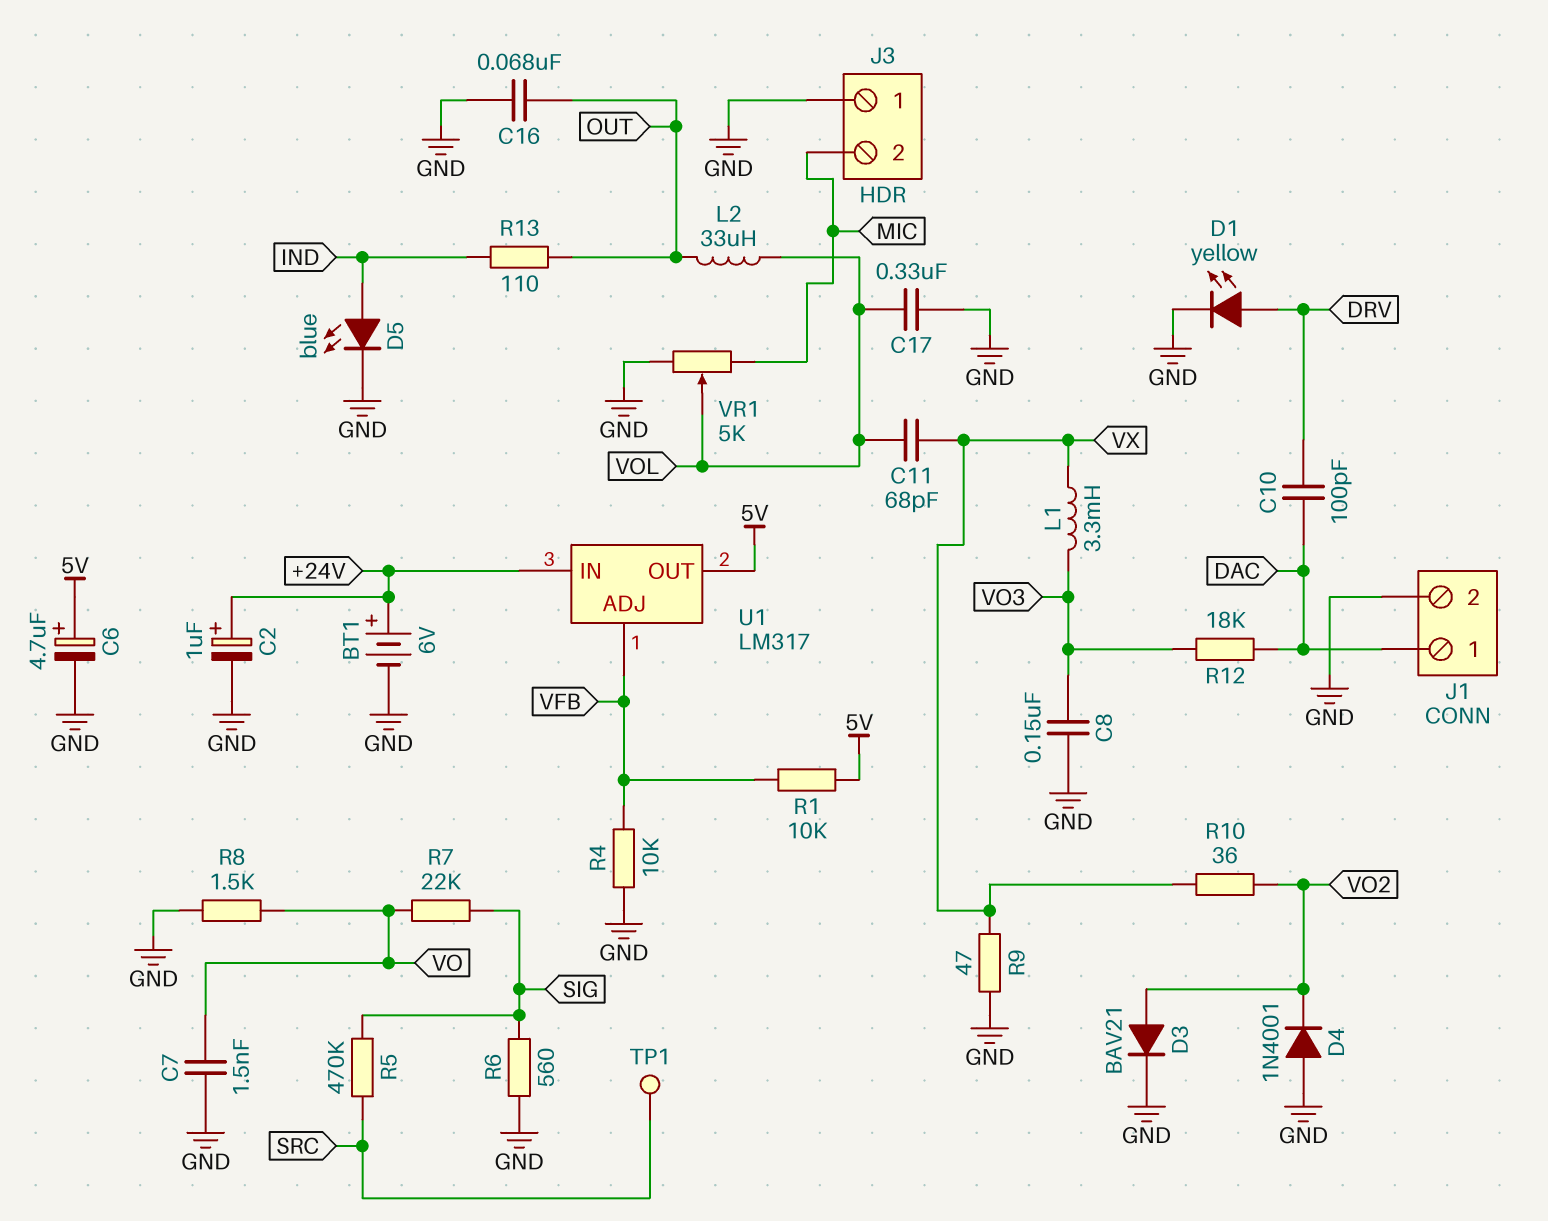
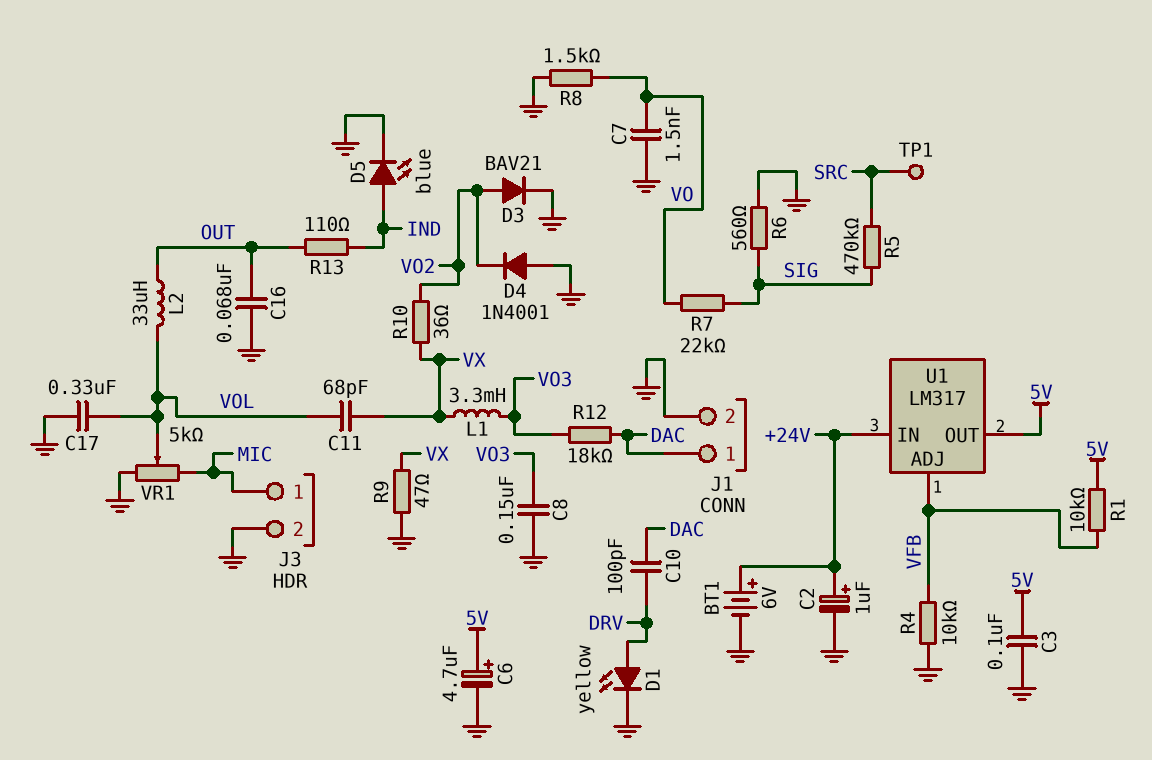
C3: none -> 100nF (5V, GND)
J3 pin 1: GND -> MIC
J3 pin 2: MIC -> GND

